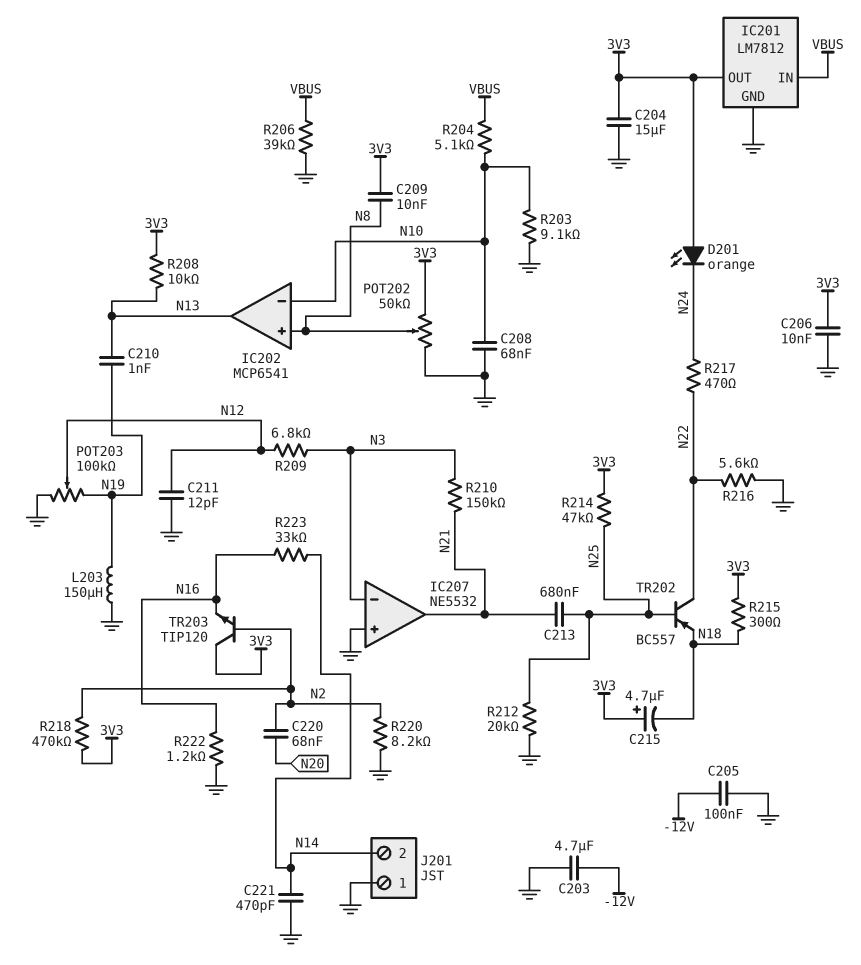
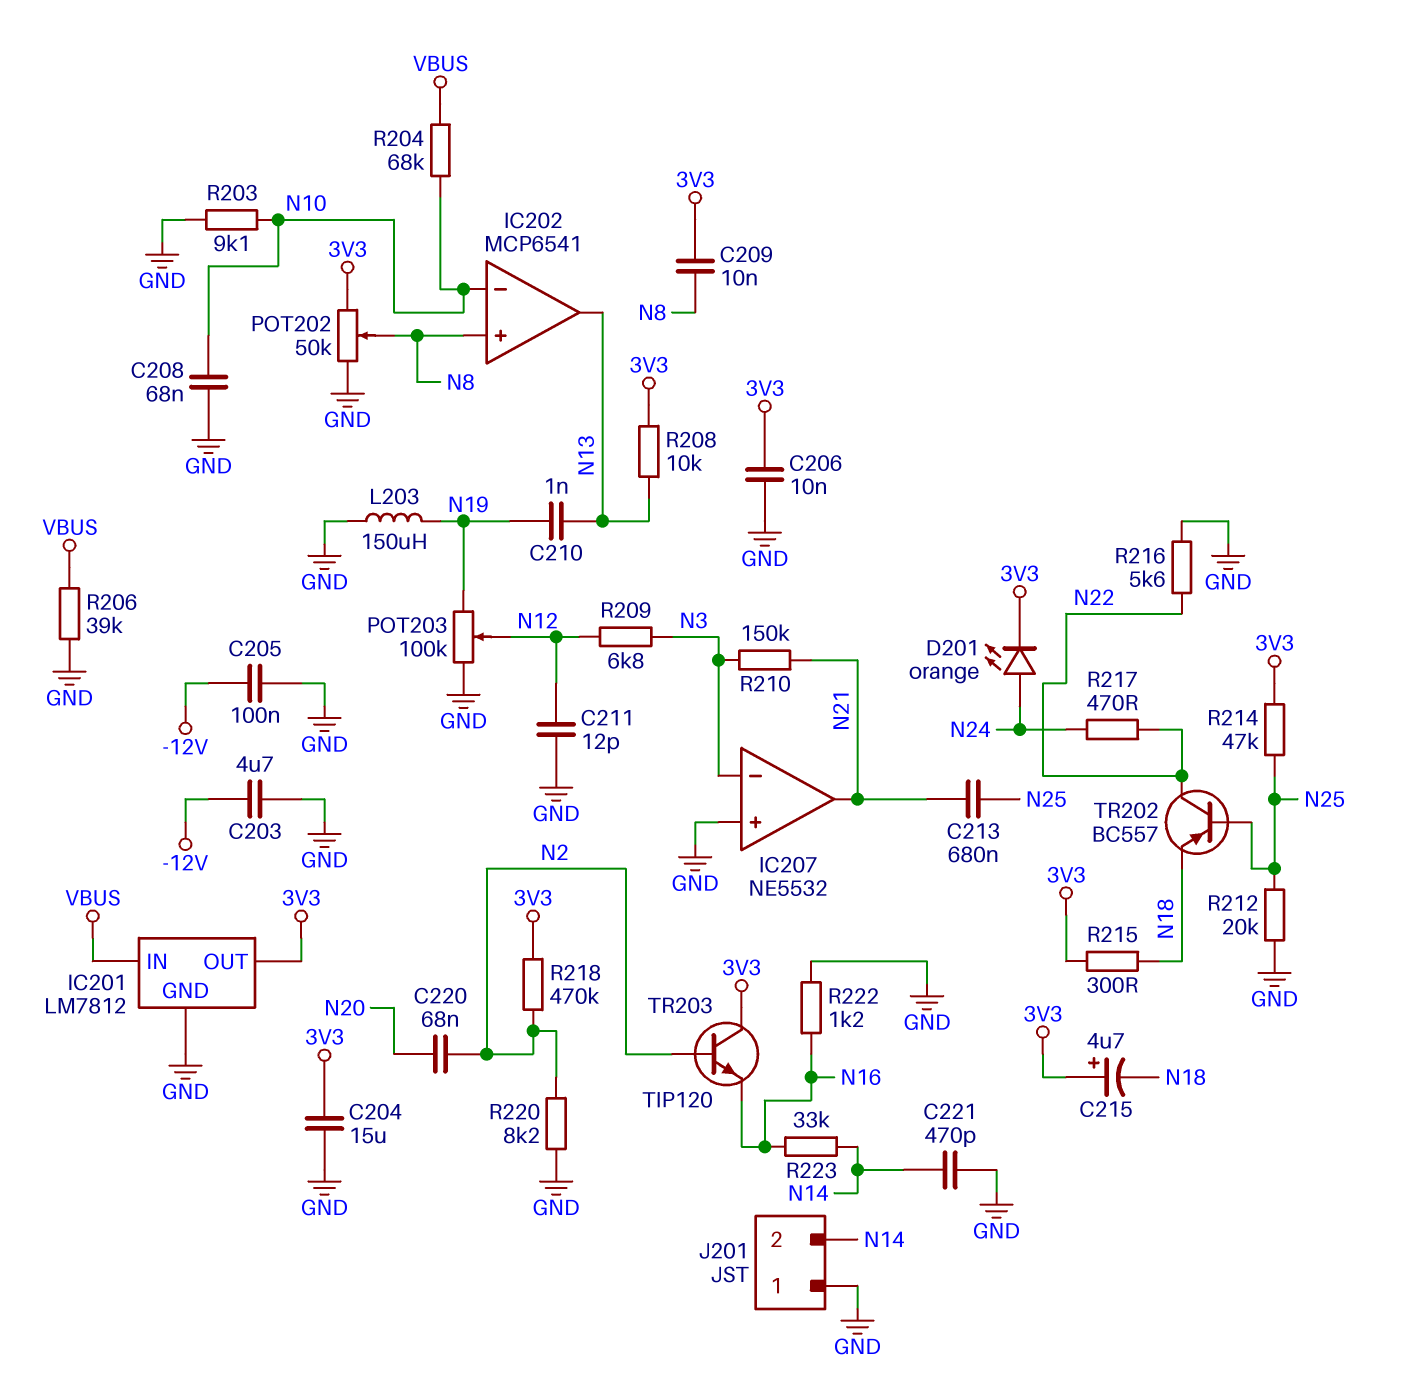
D201: LED orange (A 3V3, K N24) -> LED orange (A N24, K 3V3)
R204: 5.1k (N10, VBUS) -> 68k (N10, VBUS)

